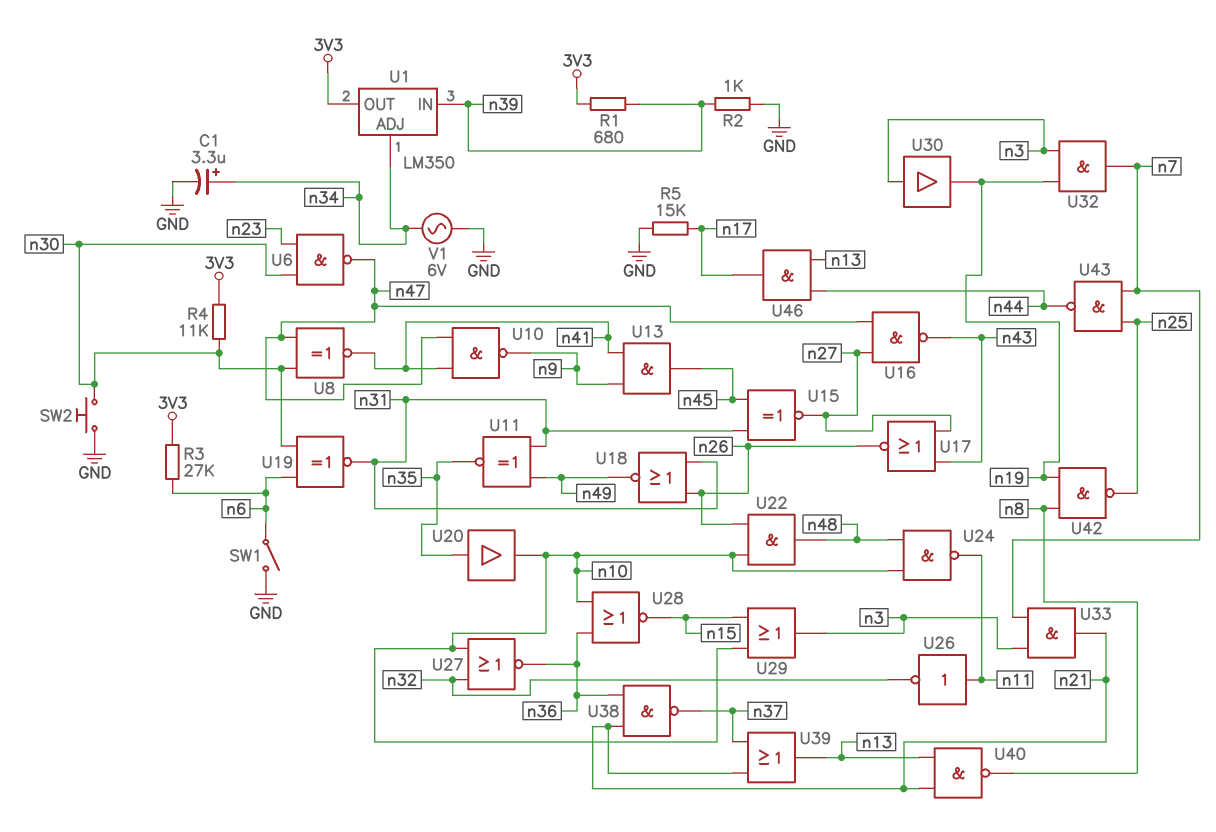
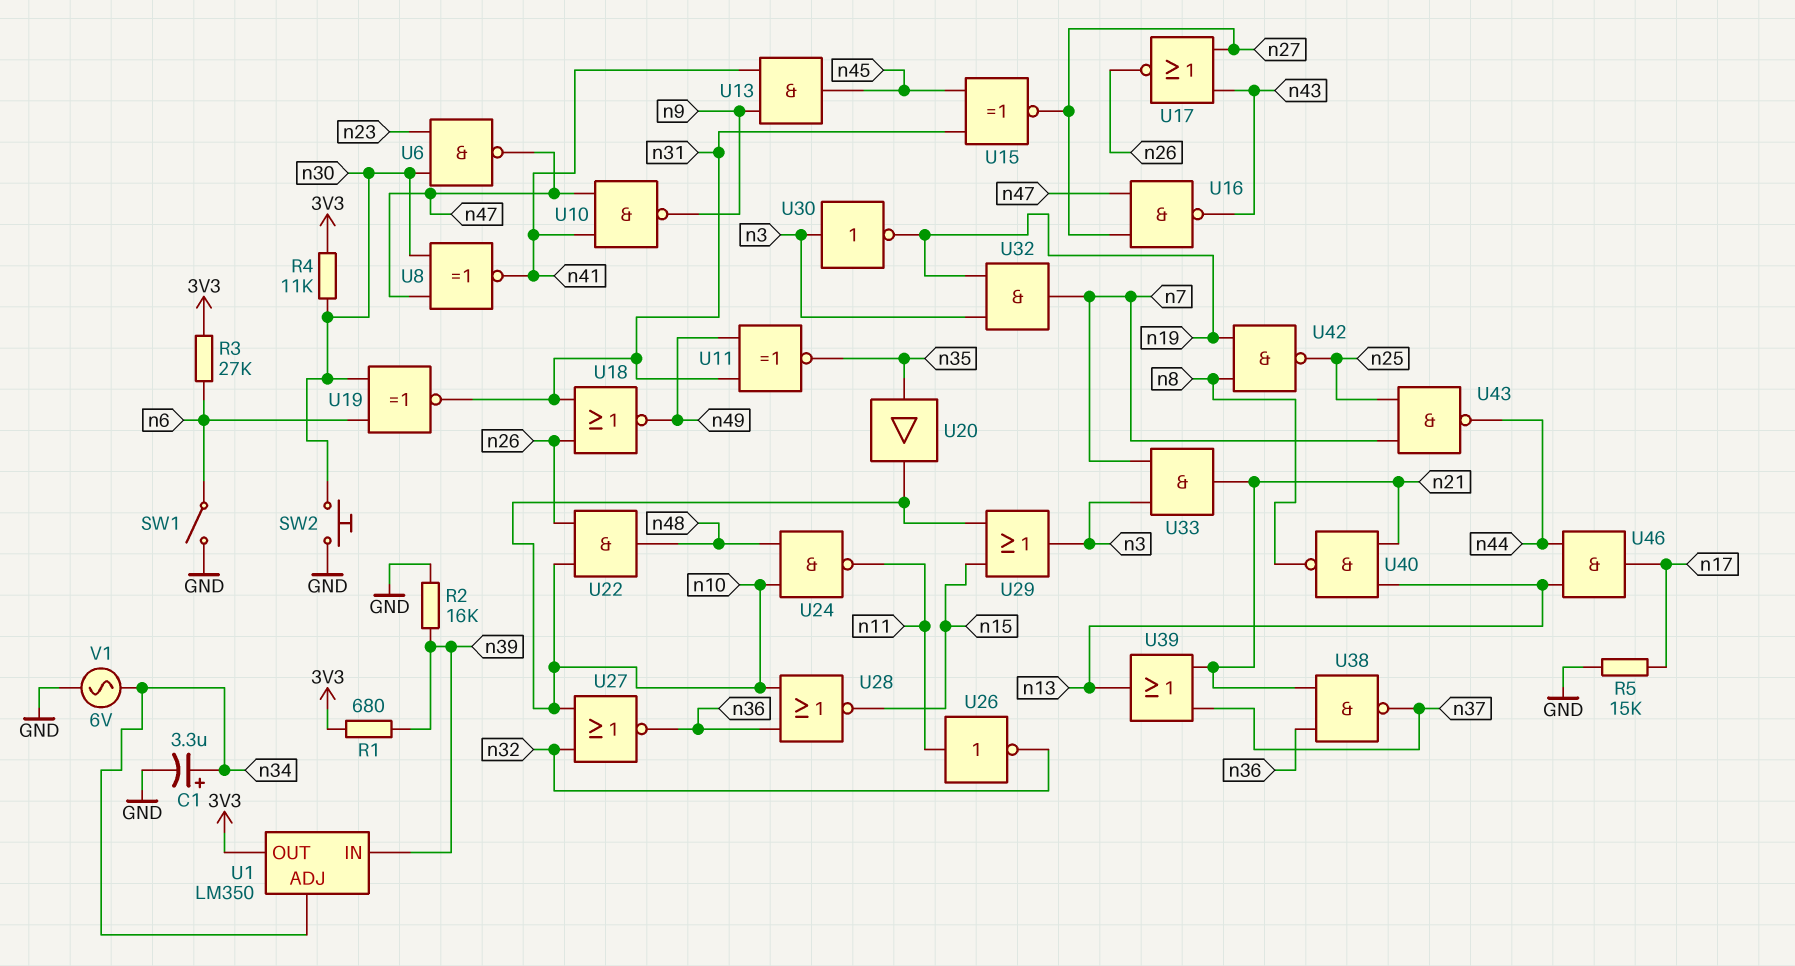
R2: 1k (GND, n39) -> 16k (GND, n39)
U30: buffer (in n3, out n19) -> NOT (in n3, out n19)

